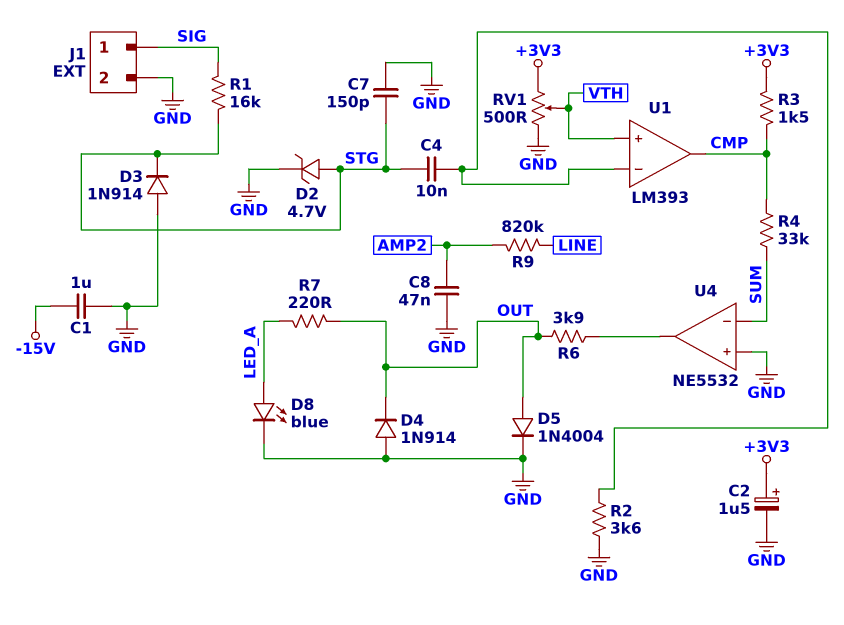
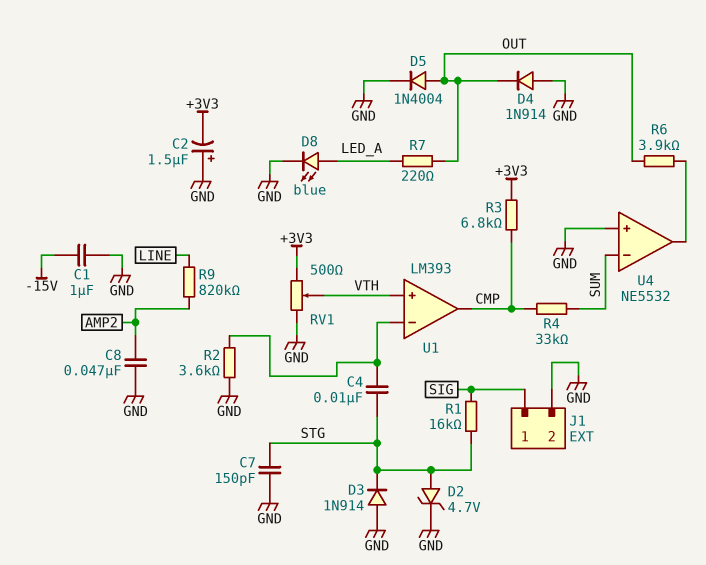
C2: 1.5uF (plus +3V3, minus GND) -> 1.5uF (plus GND, minus +3V3)
R3: 1.5k (+3V3, CMP) -> 6.8k (+3V3, CMP)

